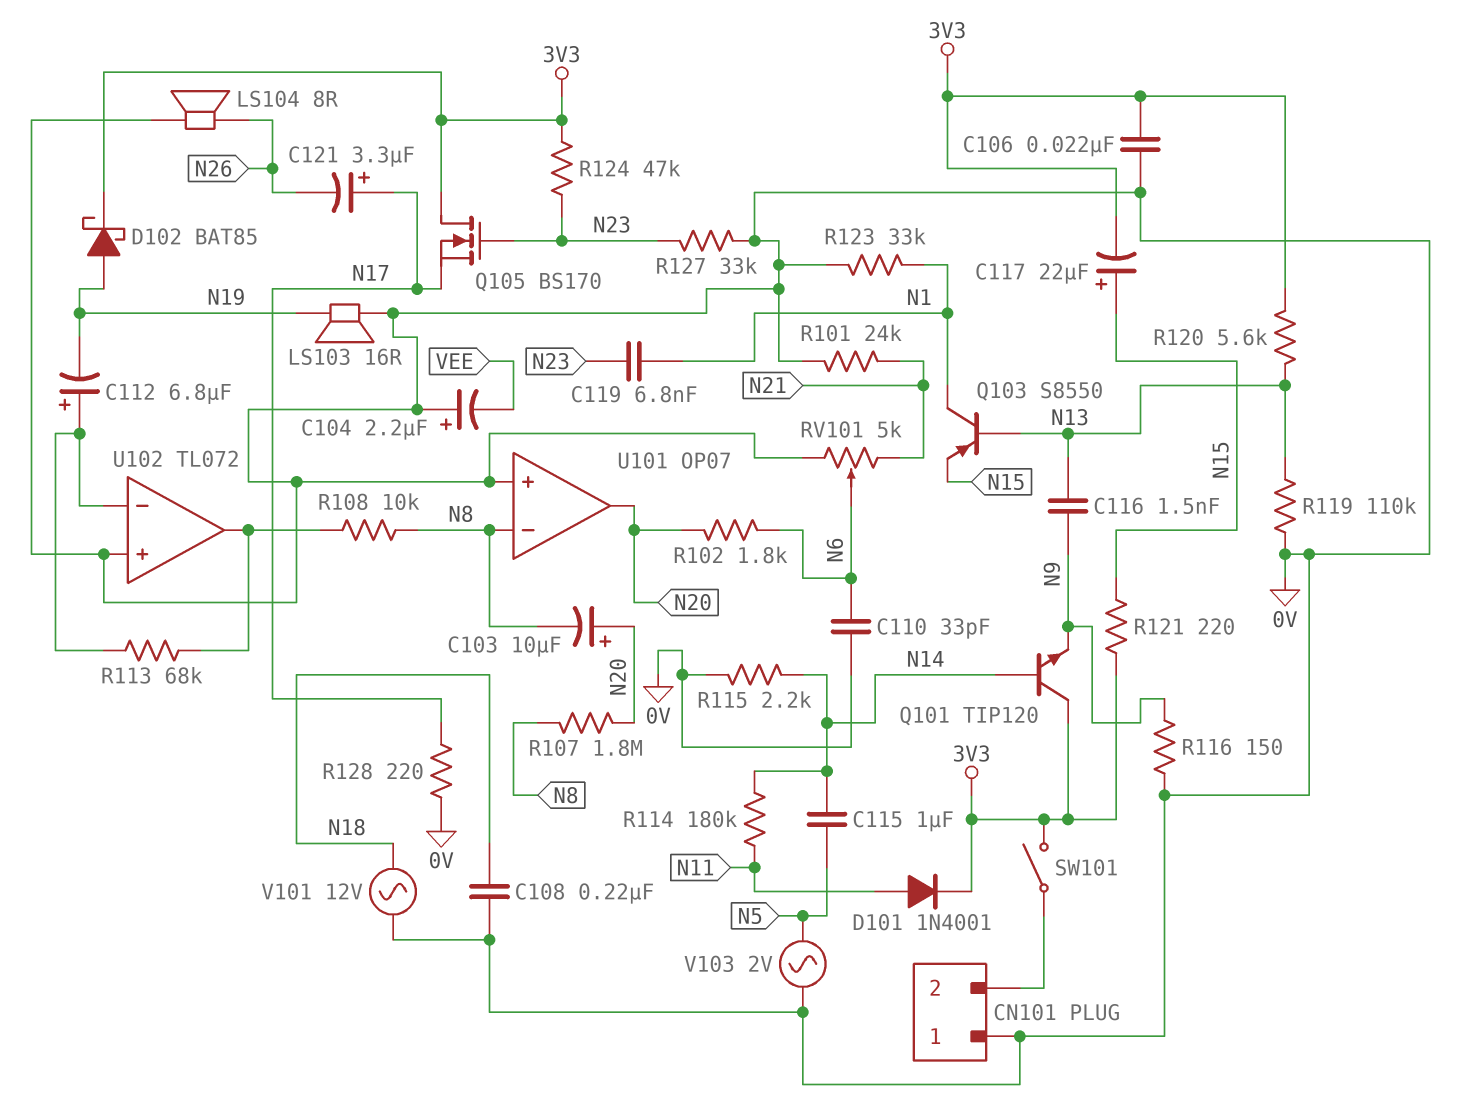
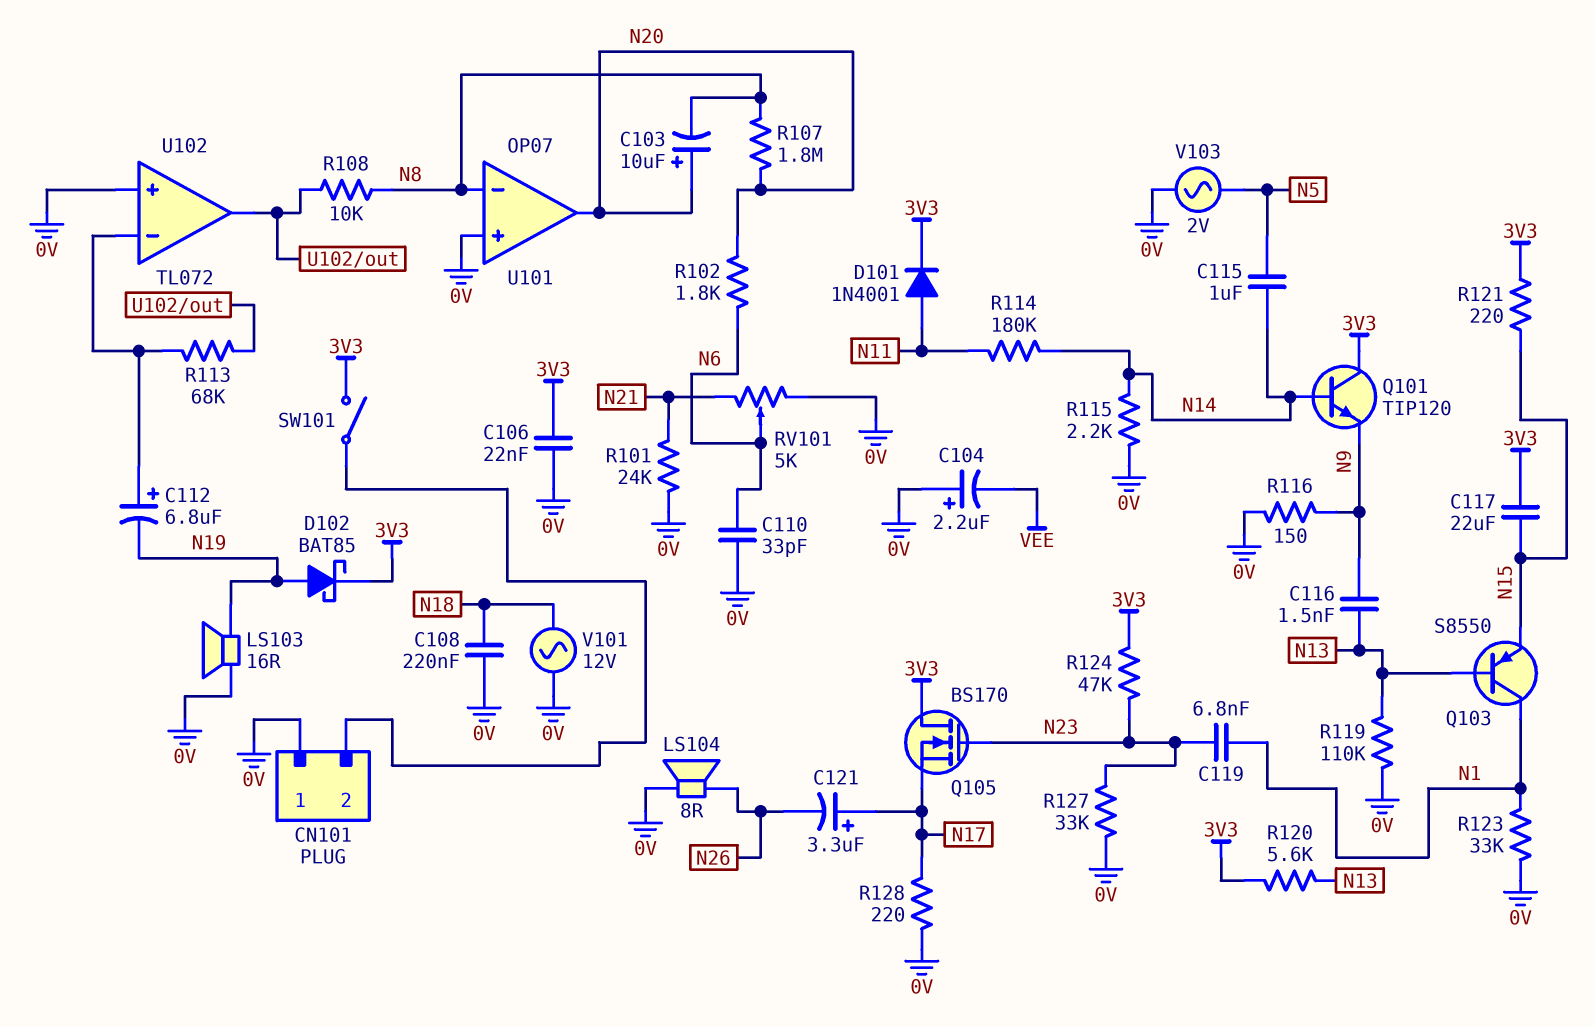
C117: 22uF (plus N15, minus 3V3) -> 22uF (3V3, N15)

